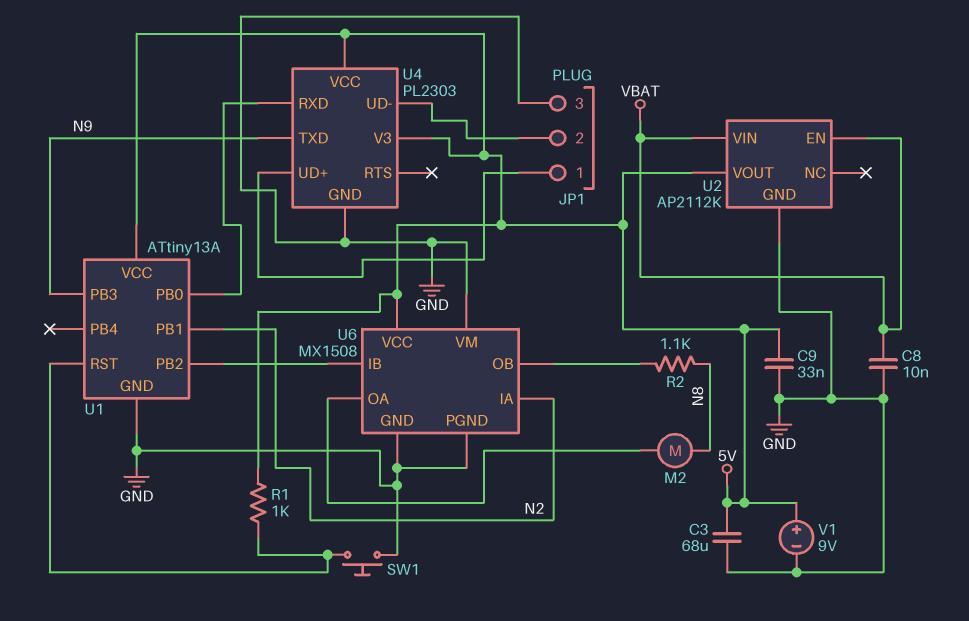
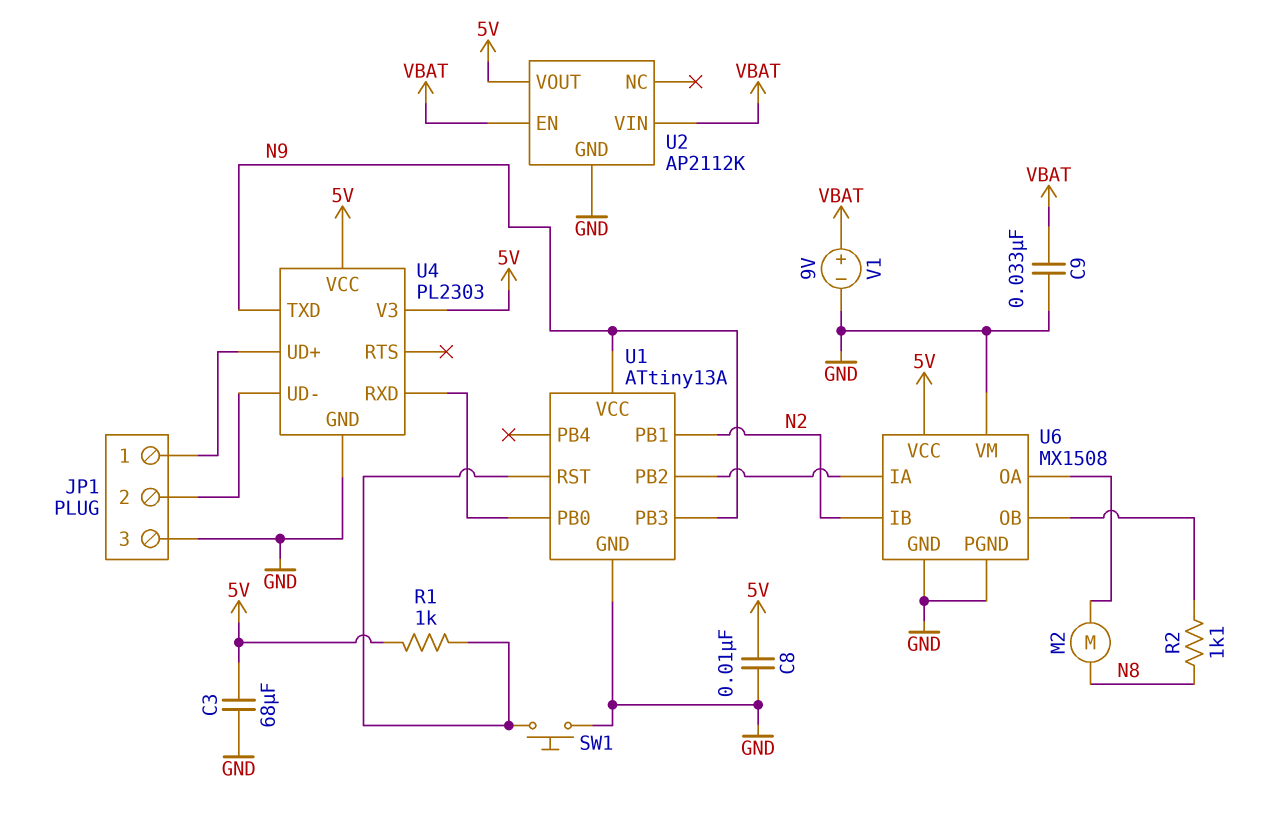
C8: 10nF (GND, VBAT) -> 10nF (5V, GND)
C9: 33nF (5V, GND) -> 33nF (GND, VBAT)
U1 pin VCC: 5V -> N9
U6 pin IA: N2 -> U1/PB2
U6 pin IB: U1/PB2 -> N2
V1: 9V (plus 5V, minus GND) -> 9V (plus VBAT, minus GND)

